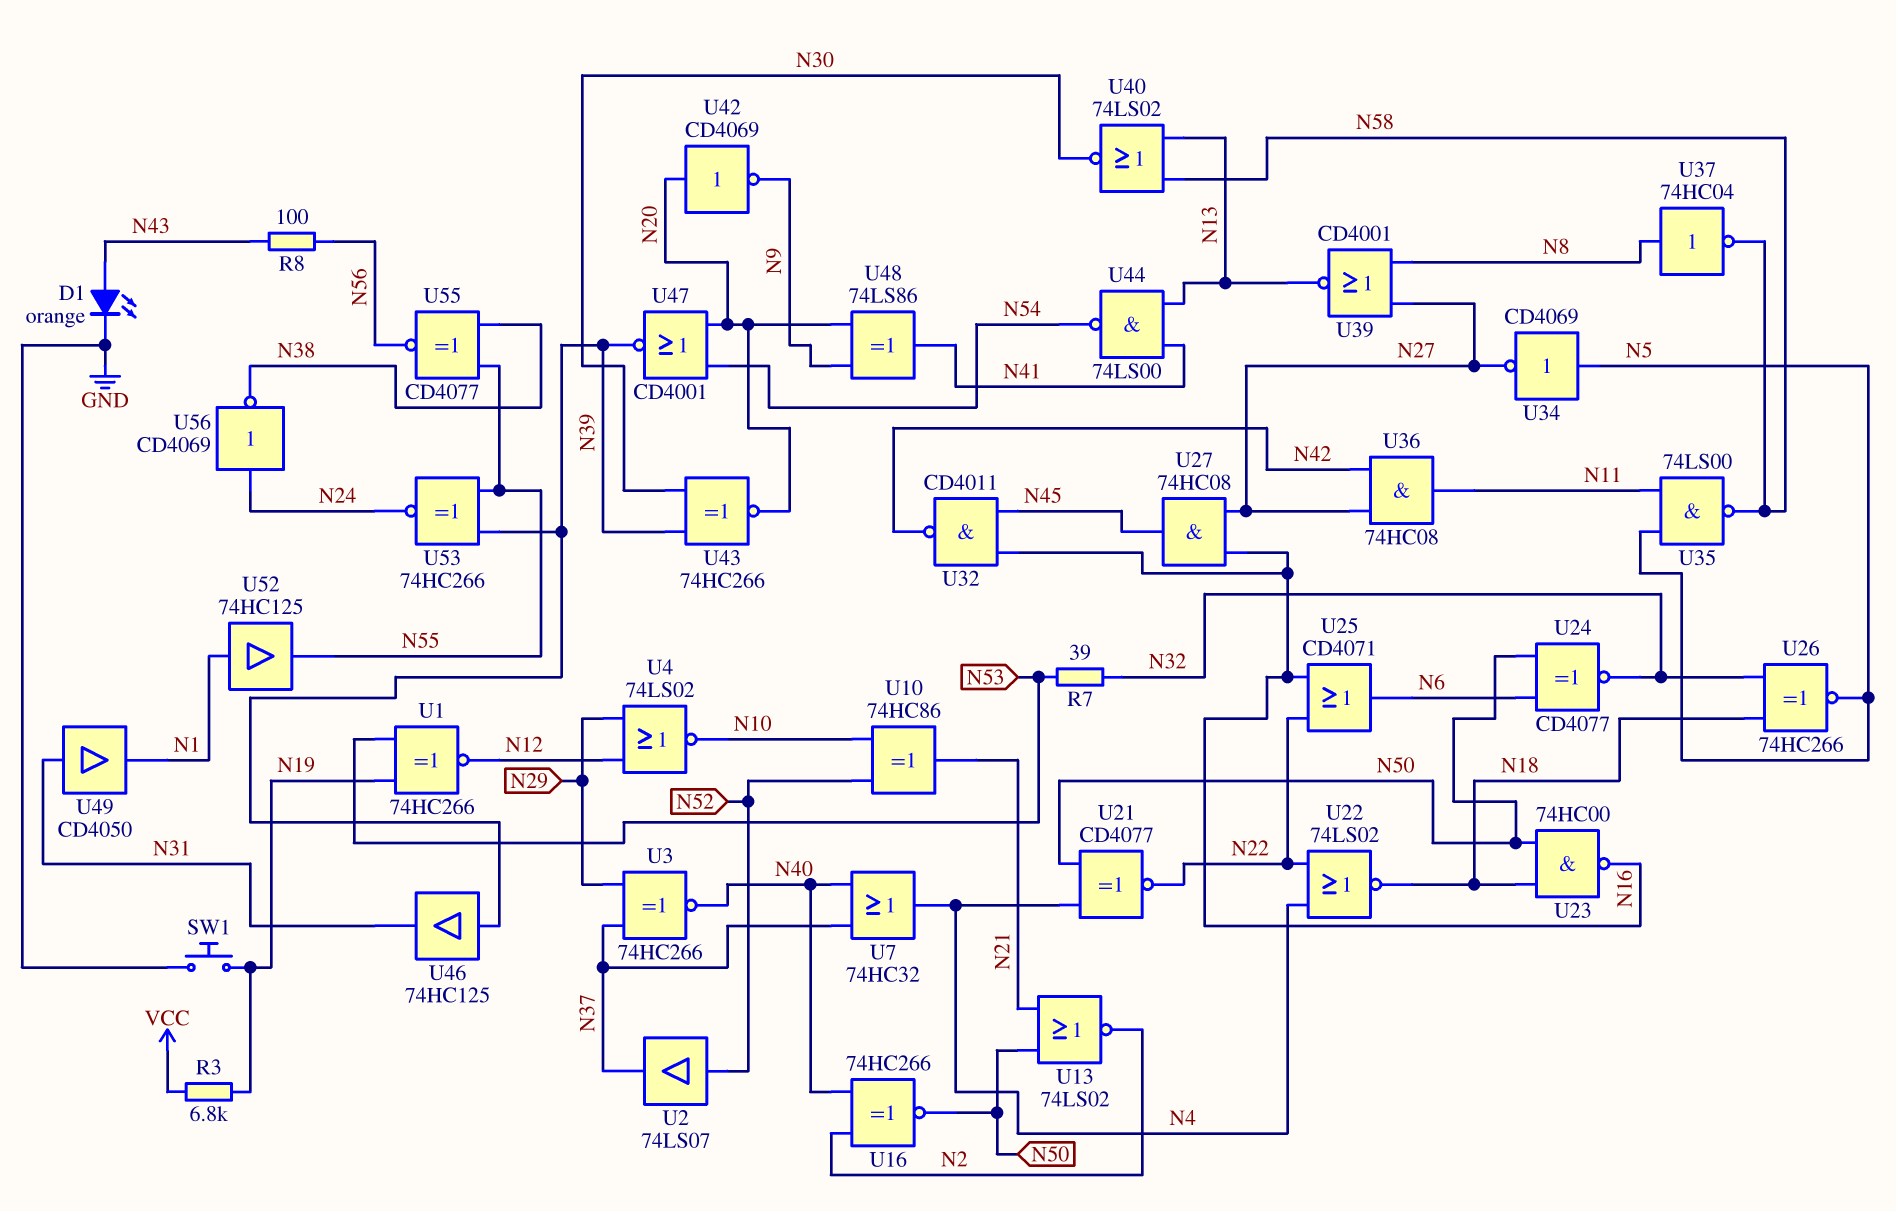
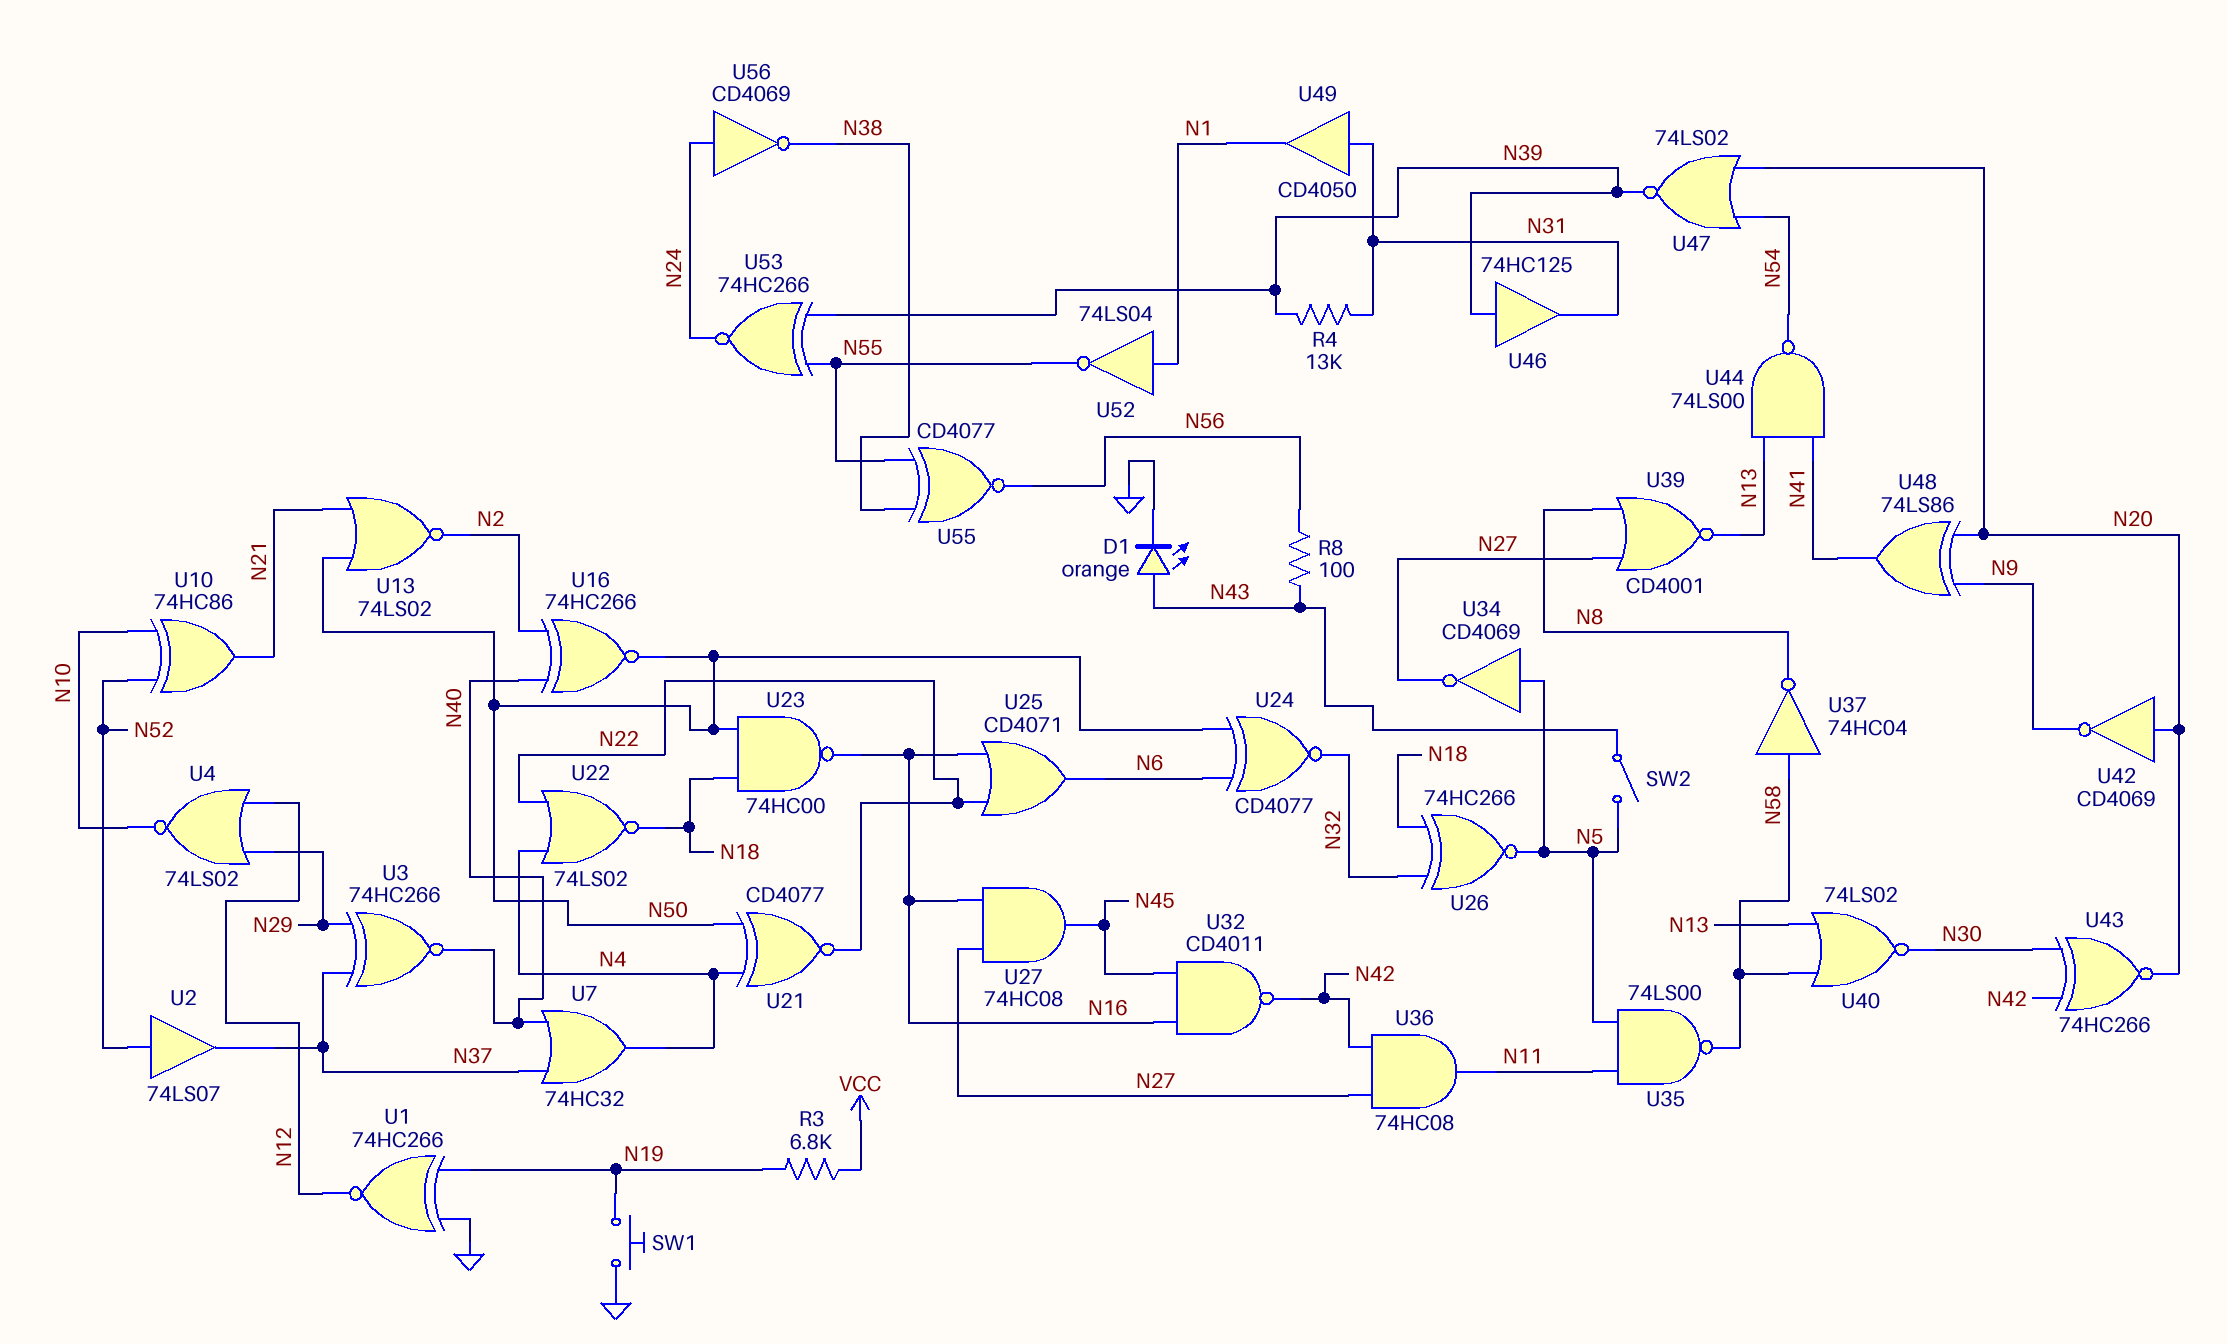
R4: none -> 13k (N31, N39)
R7: 39 (N32, N53) -> none
SW2: none -> switch (N5, N43)
U1: XNOR 74HC266 (in N19, in N53, out N12) -> XNOR 74HC266 (in GND, in N19, out N12)
U37: NOT 74HC04 (in N8, out N58) -> NOT 74HC04 (in N58, out N8)
U43: XNOR 74HC266 (in N30, in N39, out N20) -> XNOR 74HC266 (in N30, in N42, out N20)
U47: NOR CD4001 (in N20, in N54, out N39) -> NOR 74LS02 (in N20, in N54, out N39)
U52: buffer 74HC125 (in N1, out N55) -> NOT 74LS04 (in N1, out N55)

